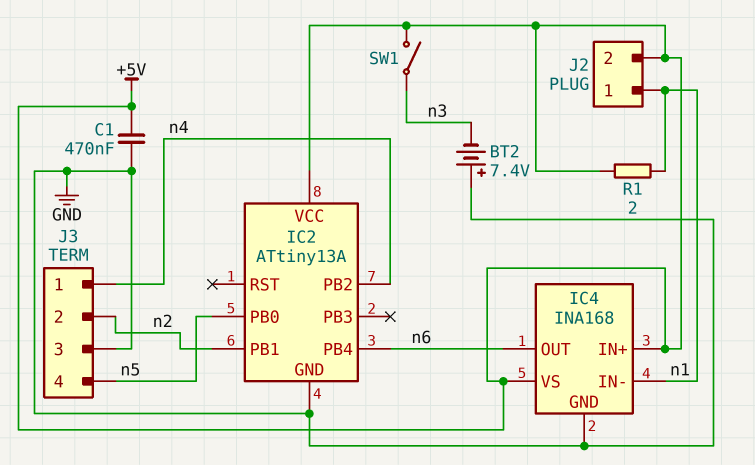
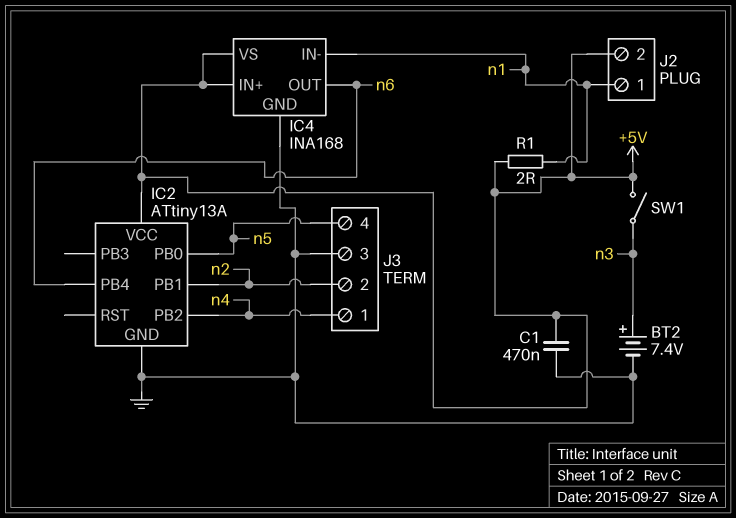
BT2: 7.4V (plus GND, minus n3) -> 7.4V (plus n3, minus GND)

